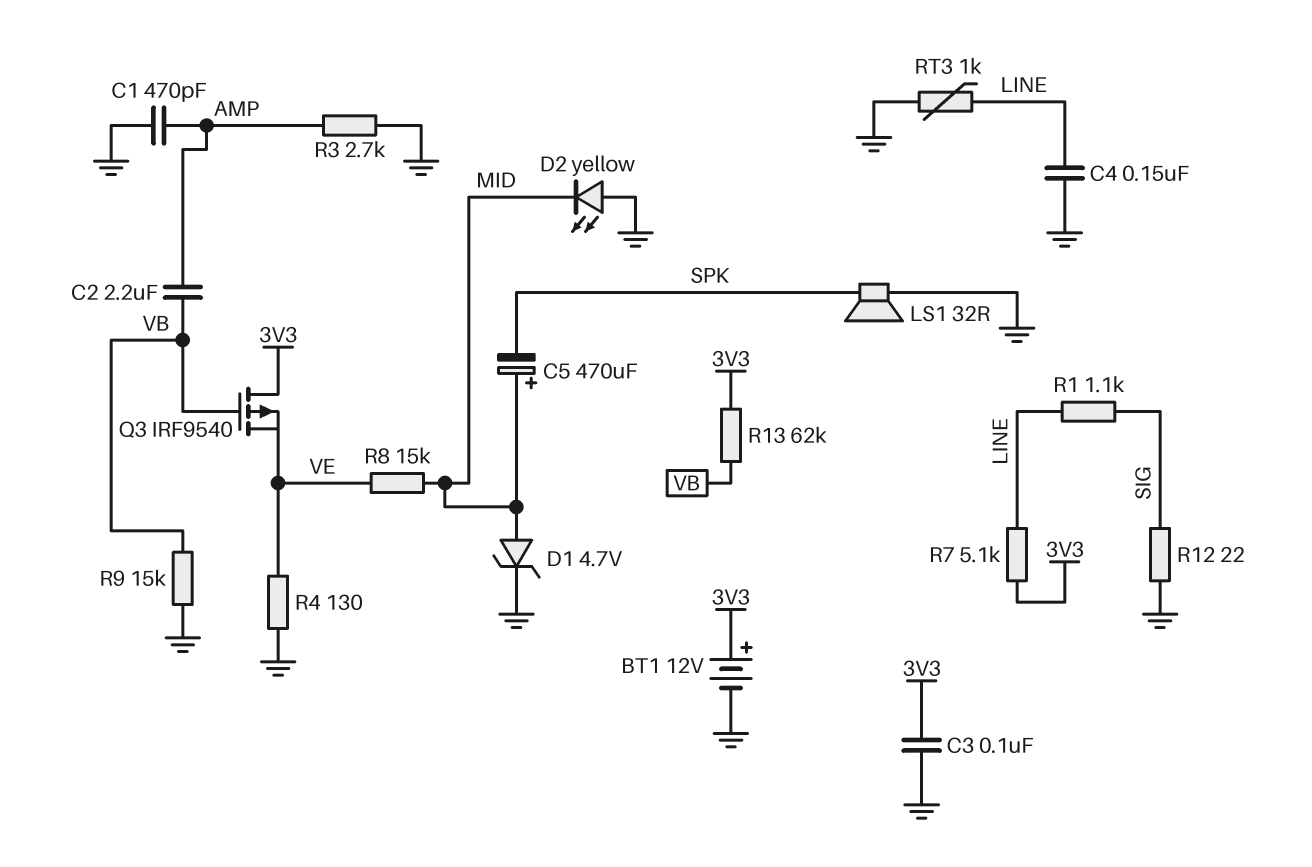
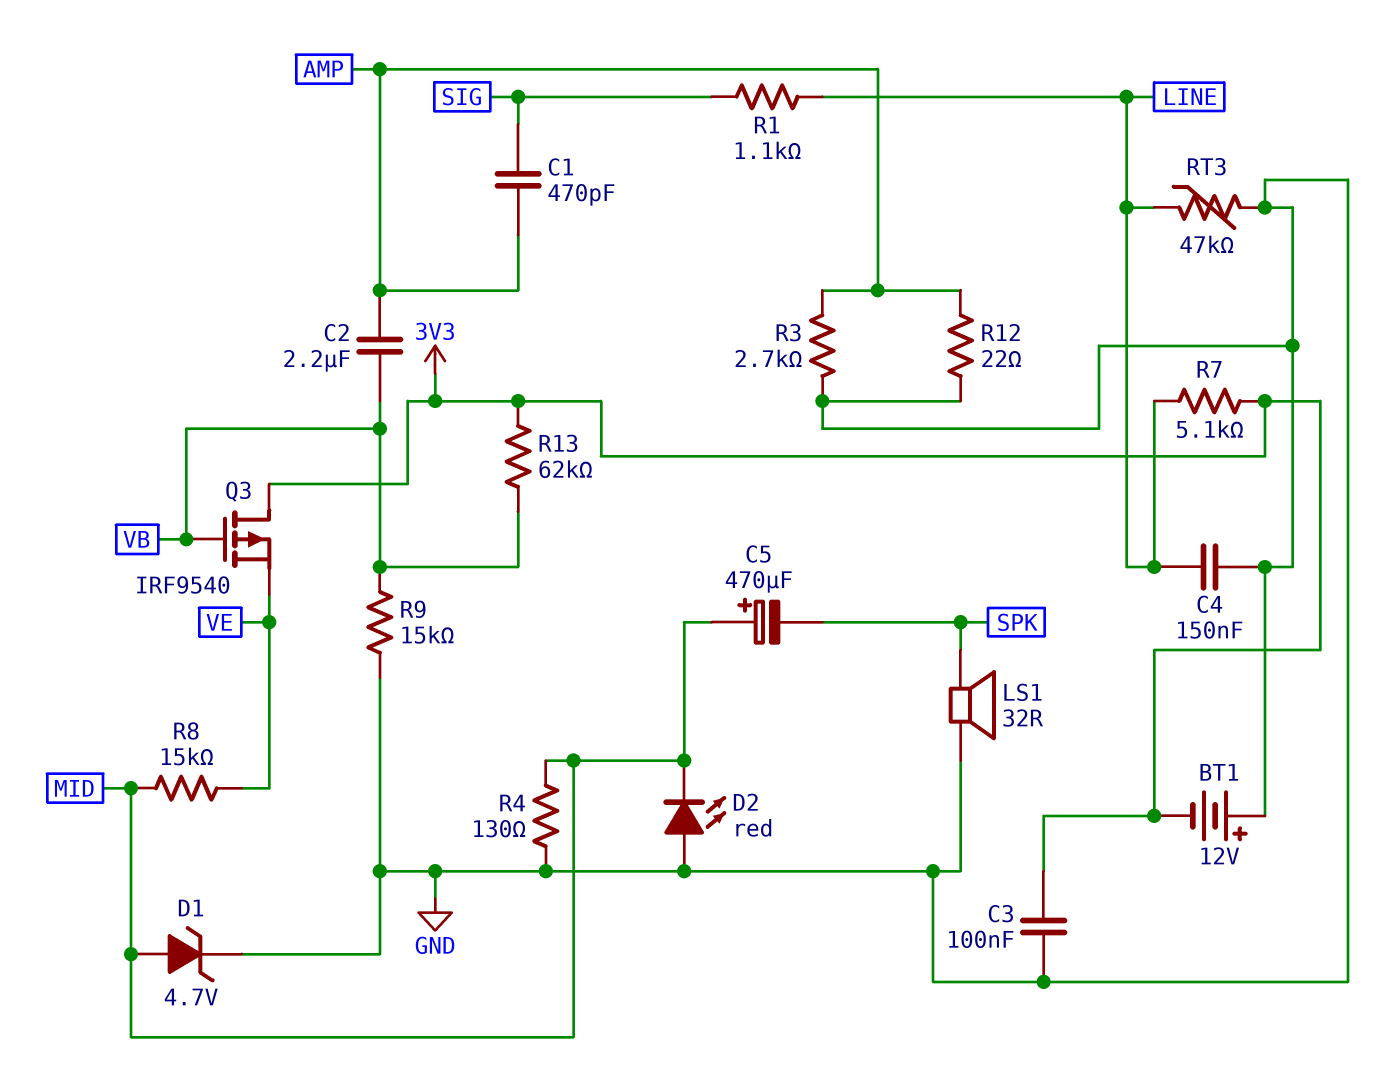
BT1: 12V (plus 3V3, minus GND) -> 12V (plus GND, minus 3V3)
C1: 470pF (AMP, GND) -> 470pF (AMP, SIG)
D2: LED yellow (A GND, K MID) -> LED red (A GND, K MID)
R4: 130 (GND, VE) -> 130 (GND, MID)
R12: 22 (GND, SIG) -> 22 (AMP, GND)
RT3: 1k (GND, LINE) -> 47k (GND, LINE)

